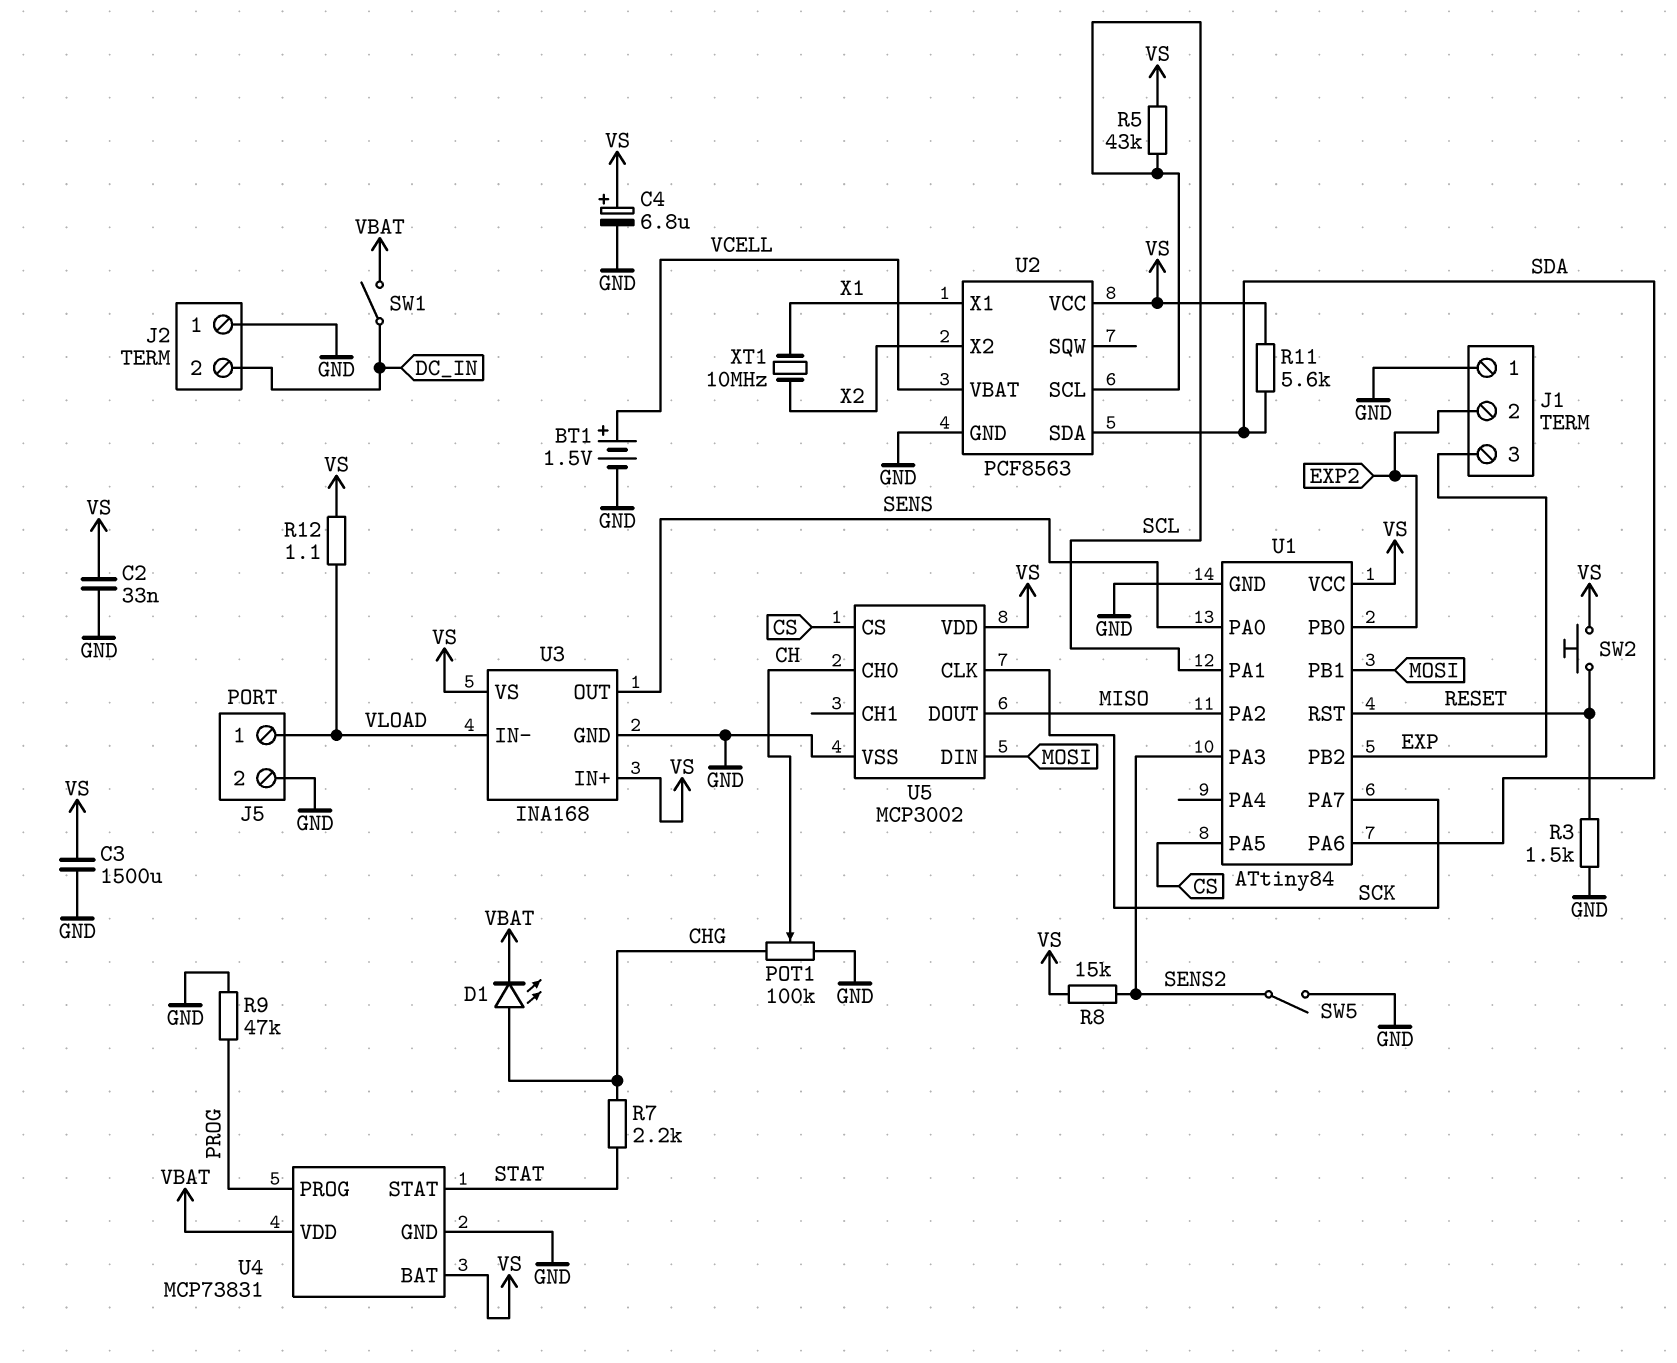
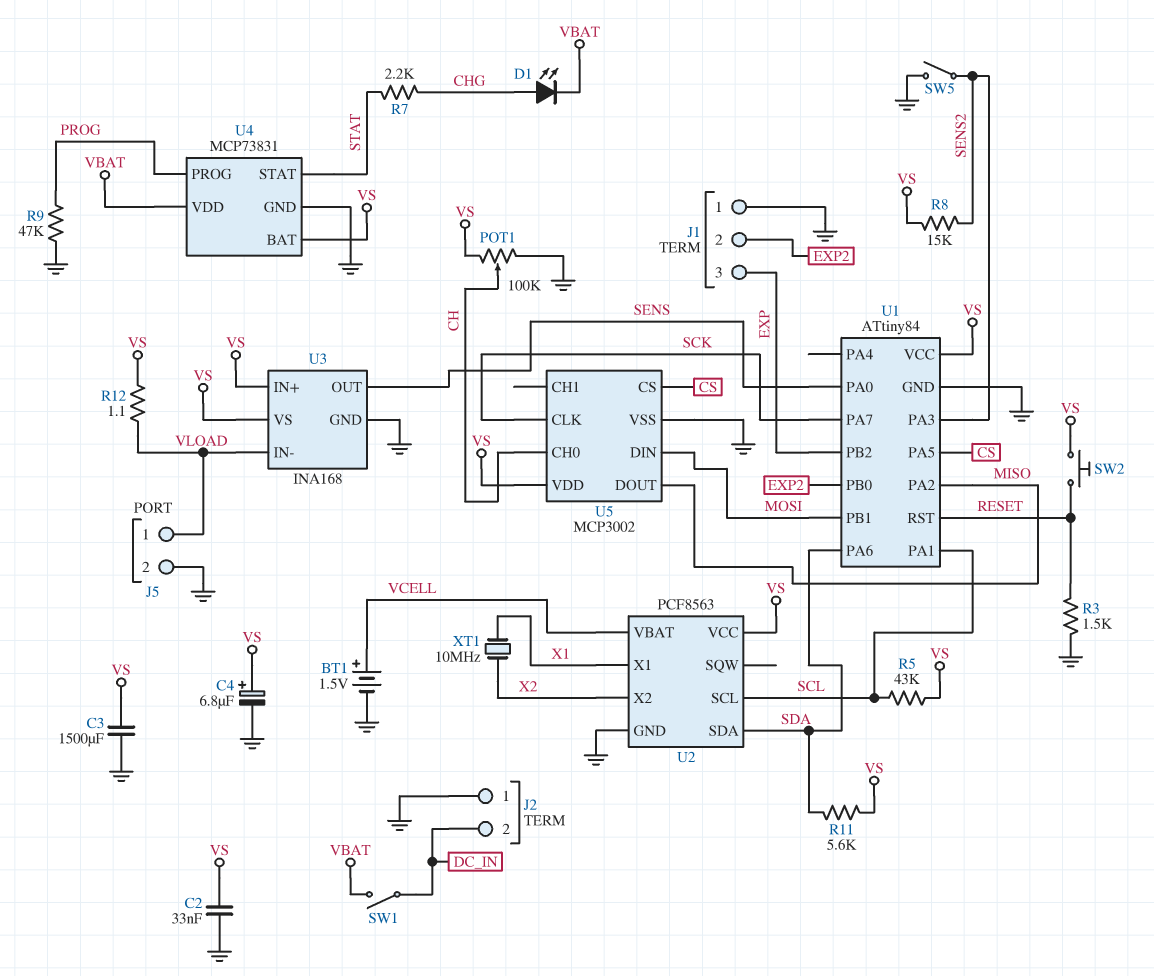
POT1: 100k (CHG, GND, wiper CH) -> 100k (GND, VS, wiper CH)

